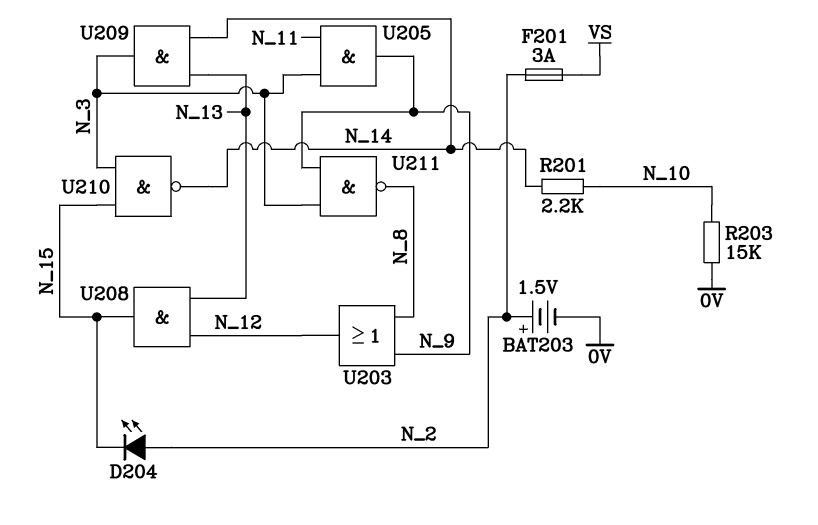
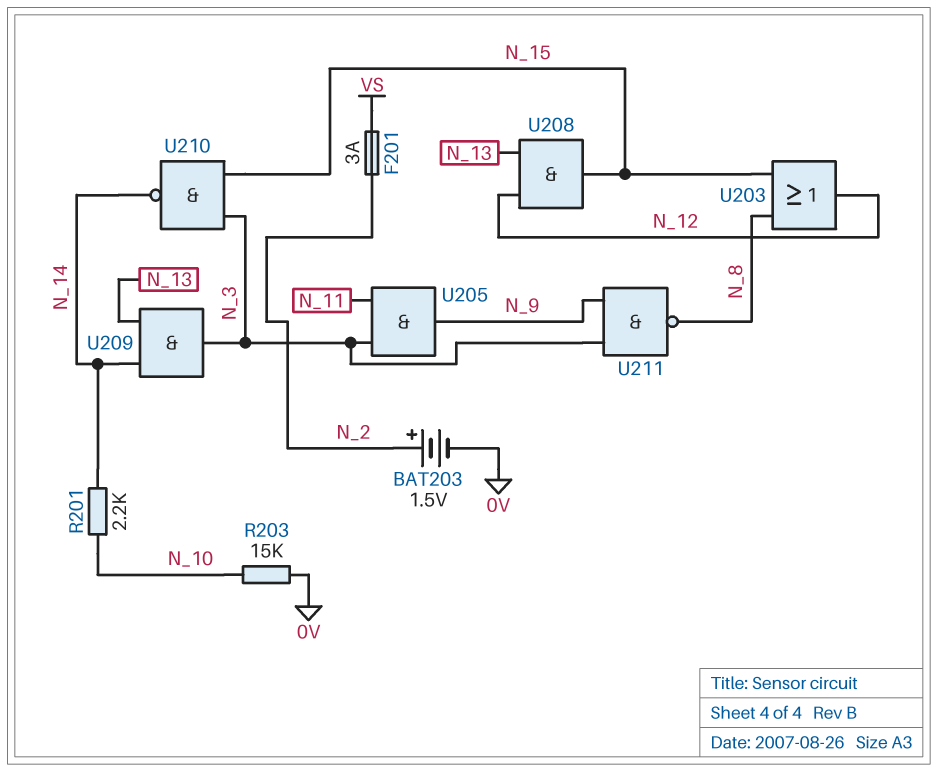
D204: LED (A N_2, K N_15) -> none
U203: OR (in N_8, in N_9, out N_12) -> OR (in N_8, in N_15, out N_12)

